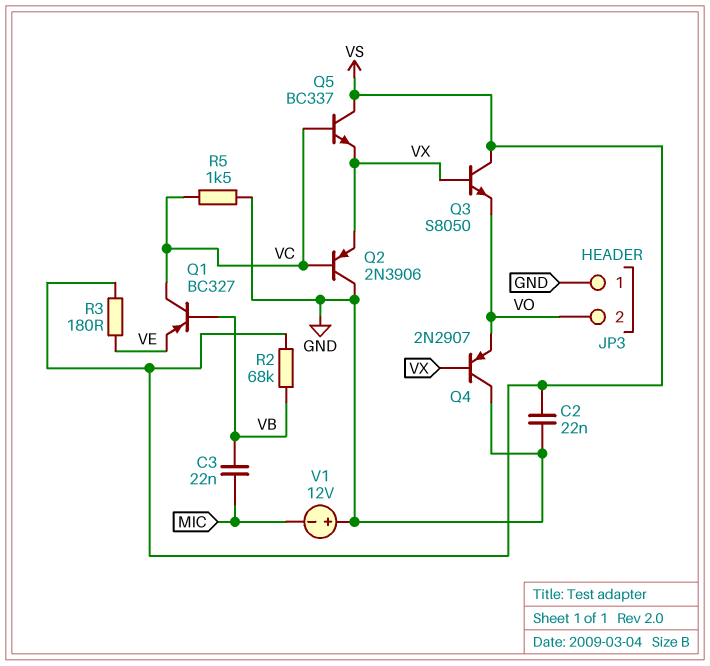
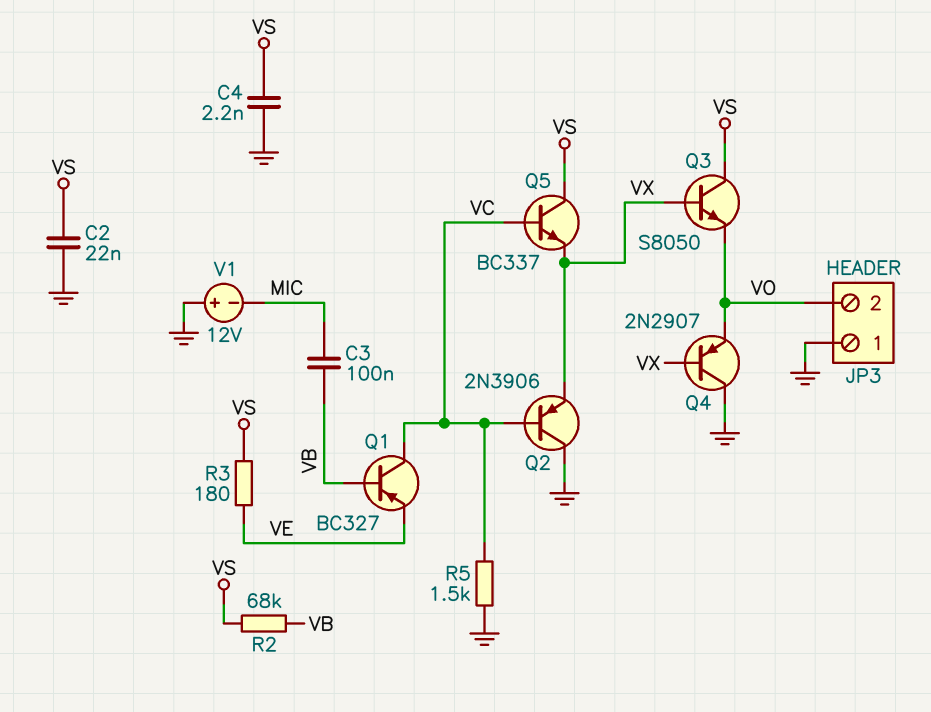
C3: 22nF (MIC, VB) -> 100nF (MIC, VB)
C4: none -> 2.2nF (GND, VS)

